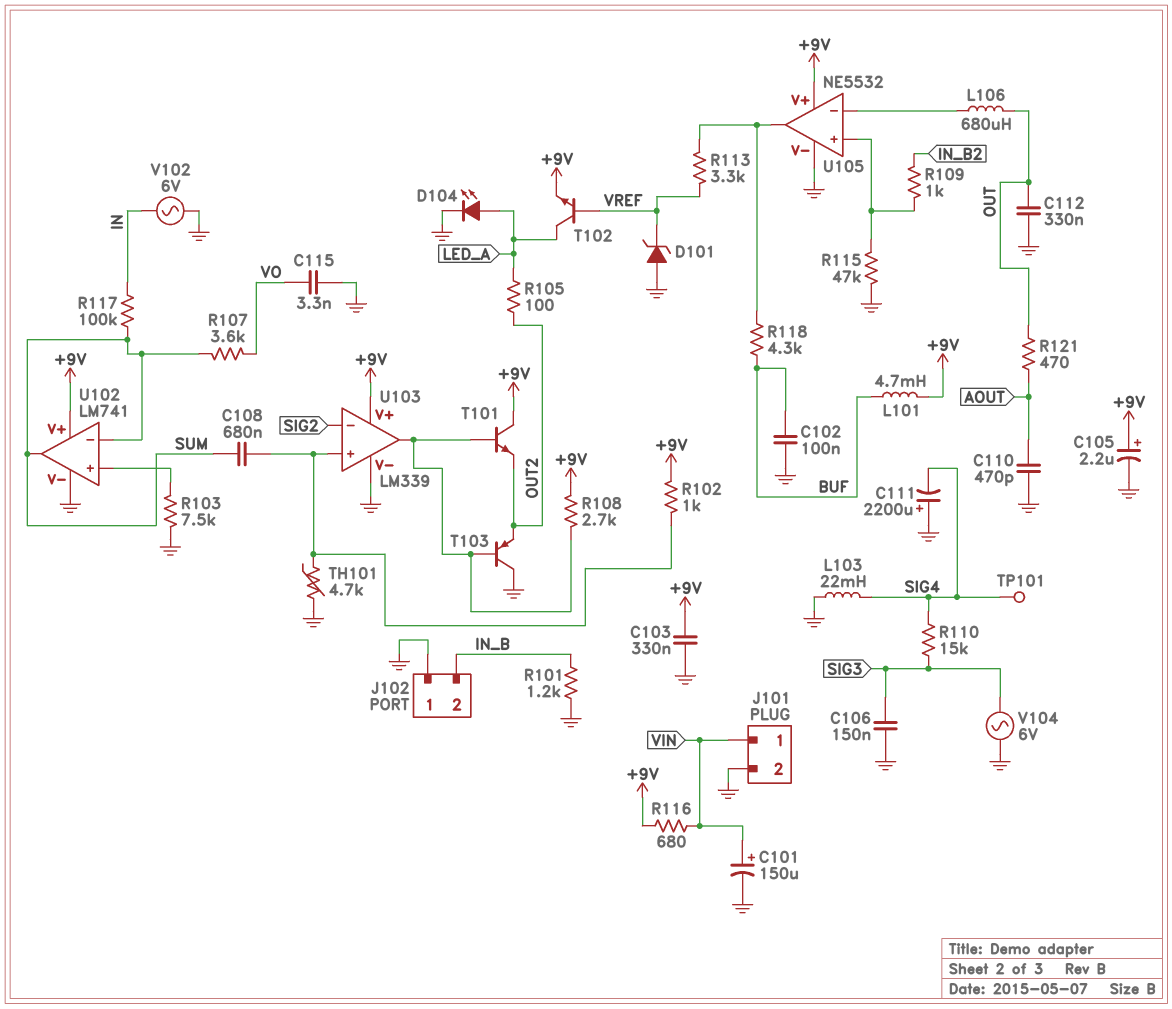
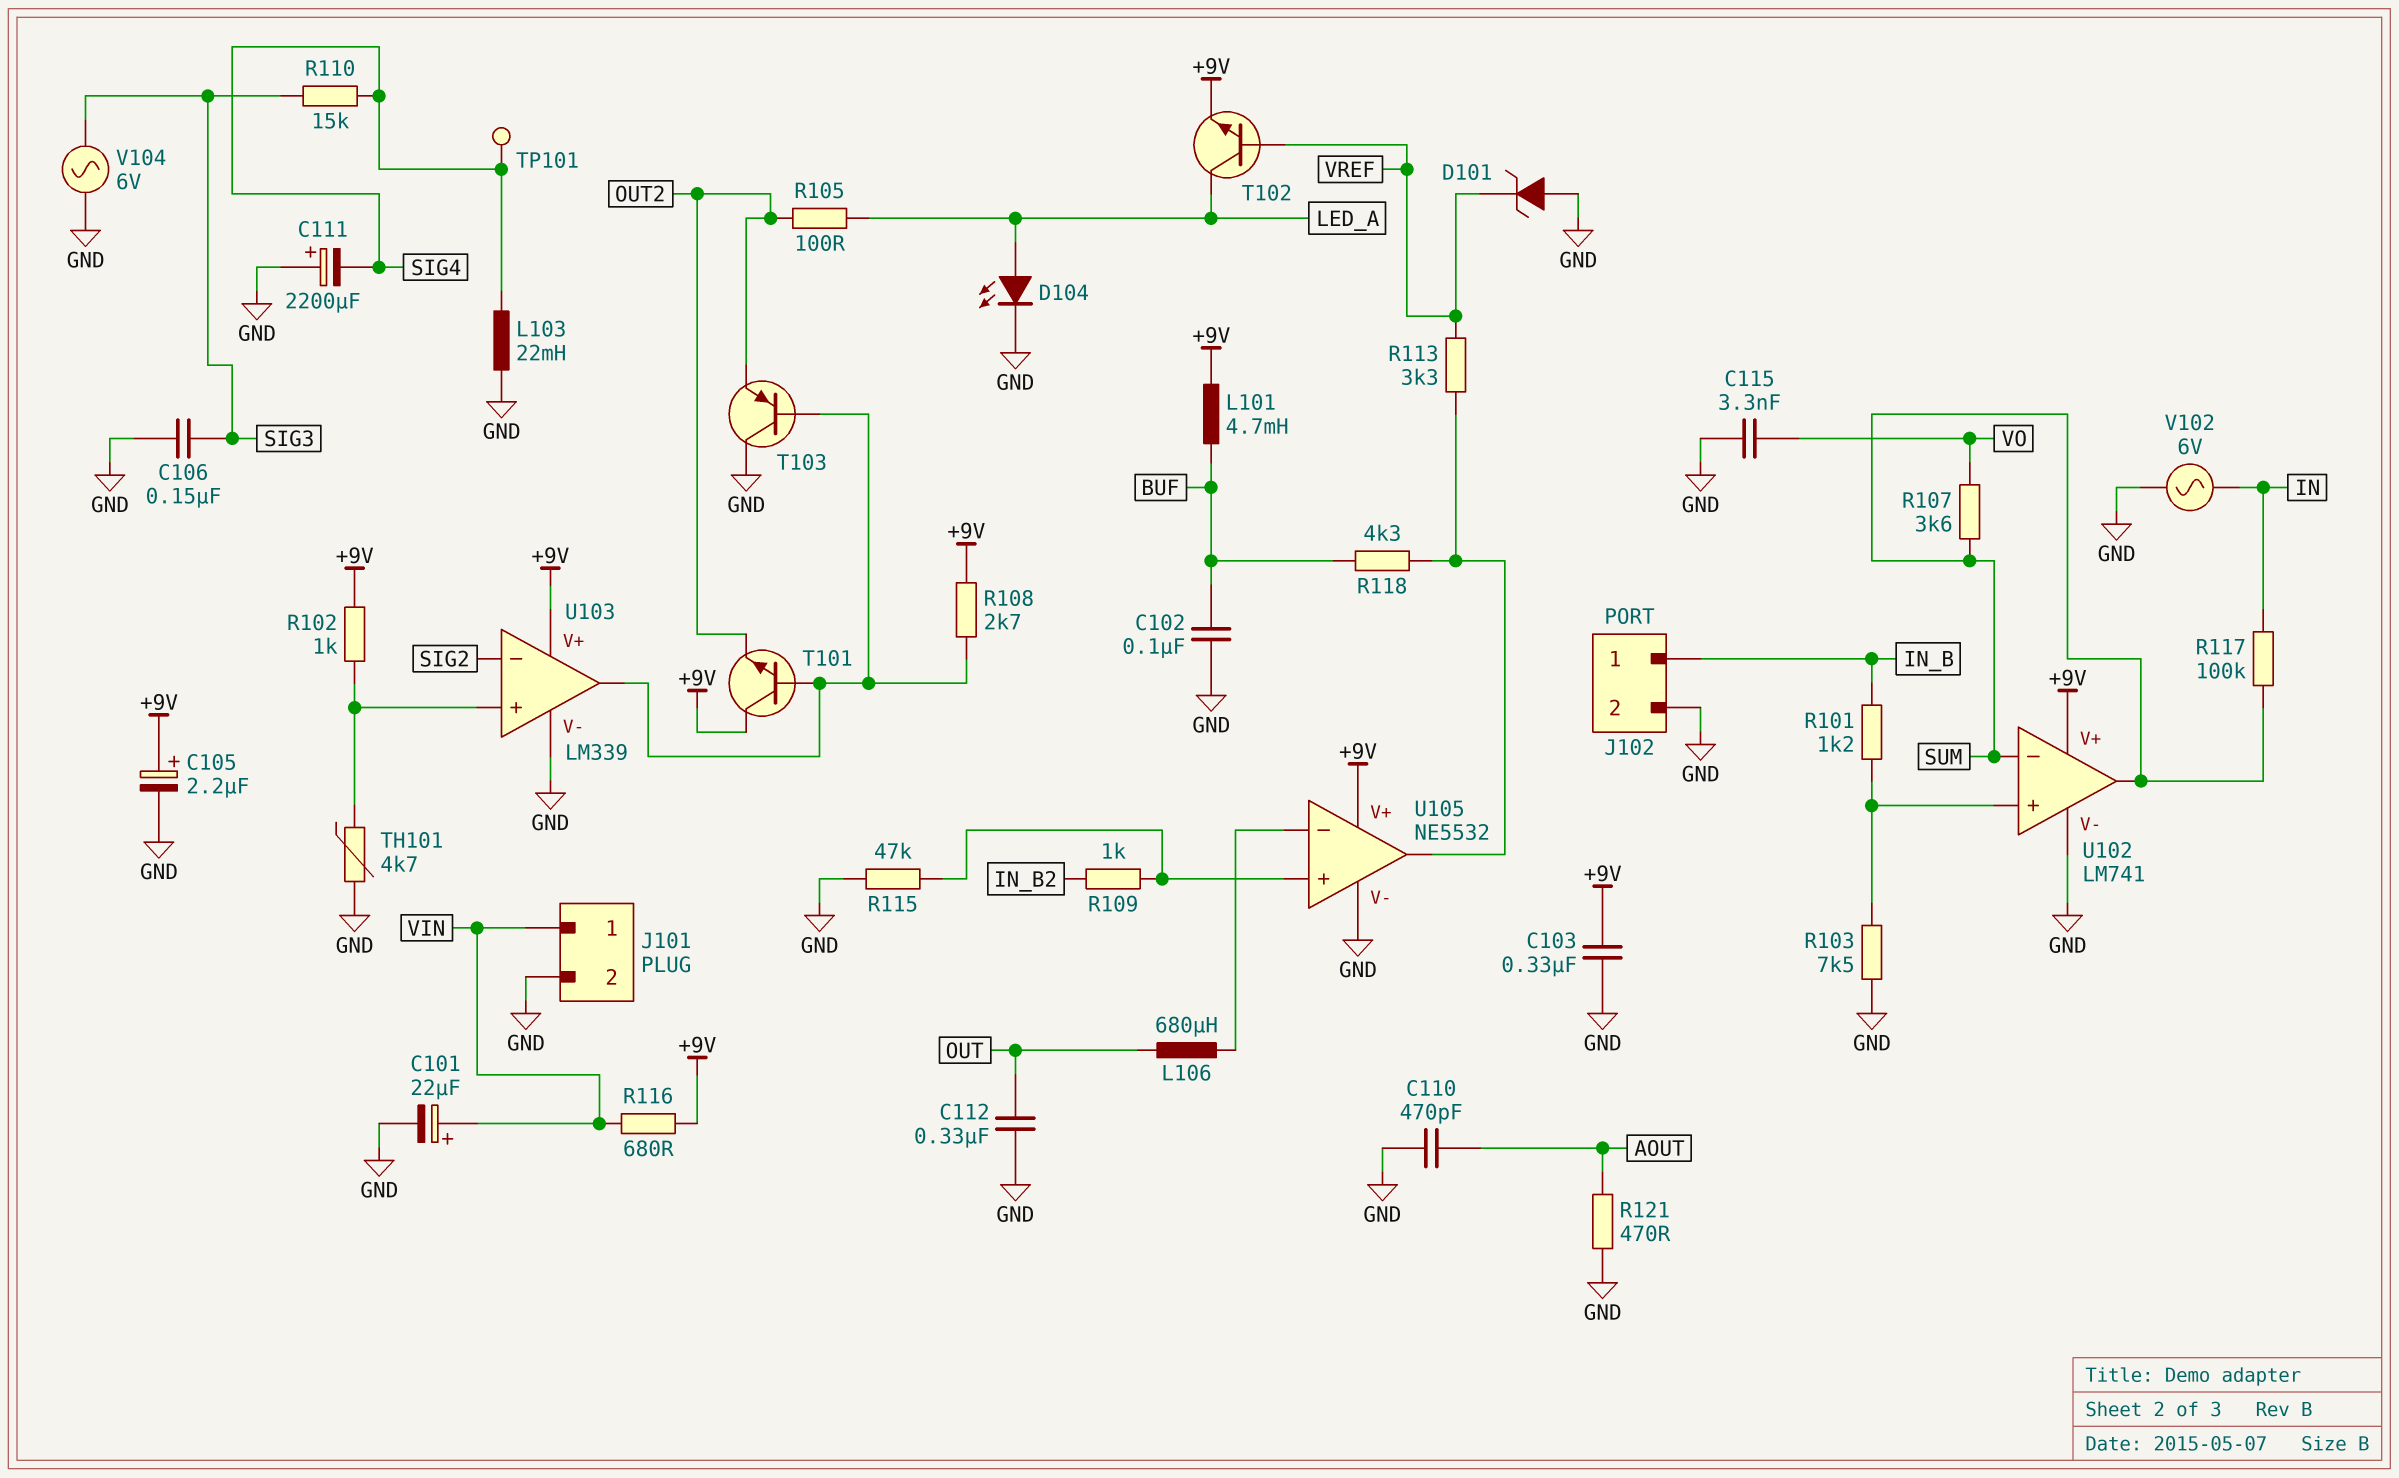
C101: 150uF (plus VIN, minus GND) -> 22uF (plus VIN, minus GND)
C108: 680nF (SUM, U103/in+) -> none
J102 pin 1: GND -> IN_B
J102 pin 2: IN_B -> GND
R101: 1.2k (GND, IN_B) -> 1.2k (IN_B, U102/in+)
R121: 470 (AOUT, OUT) -> 470 (AOUT, GND)

